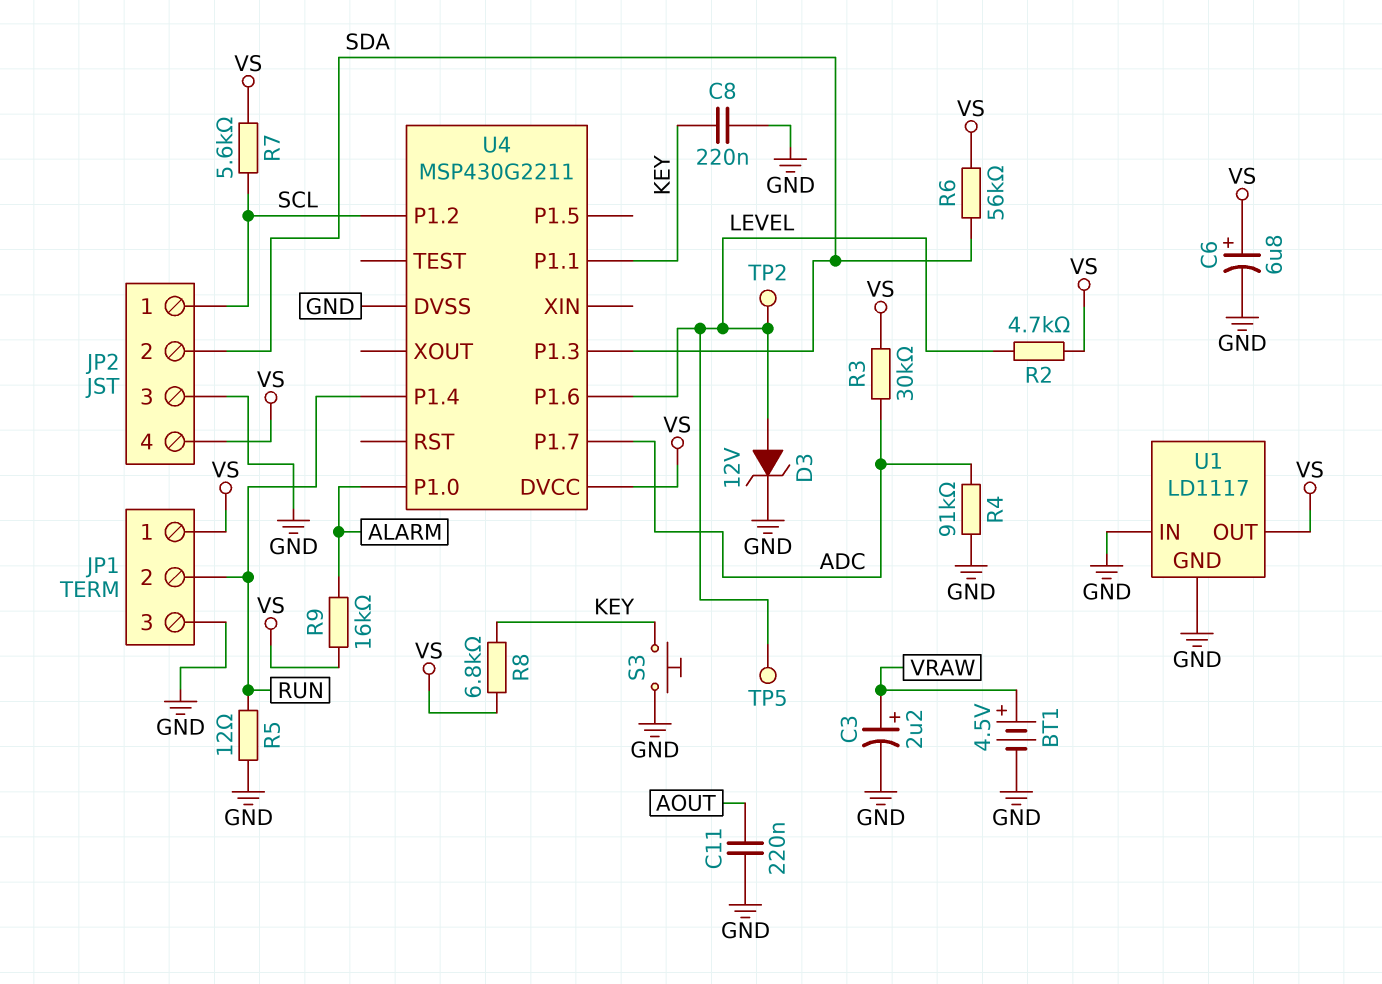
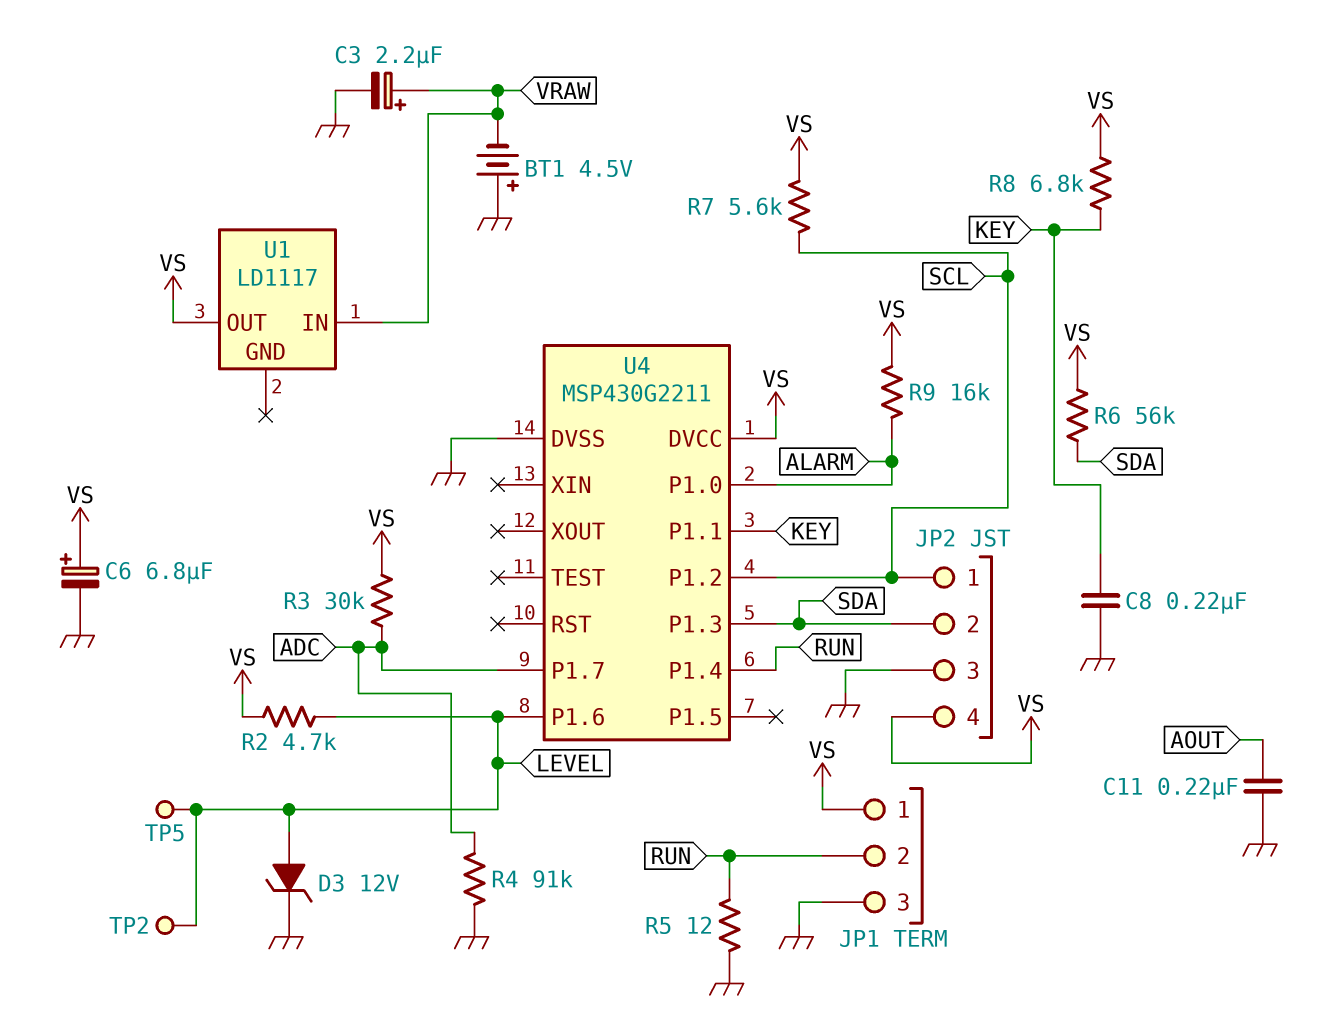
BT1: 4.5V (plus VRAW, minus GND) -> 4.5V (plus GND, minus VRAW)
S3: button (GND, KEY) -> none
U1 pin GND: GND -> none
U1 pin IN: GND -> VRAW

